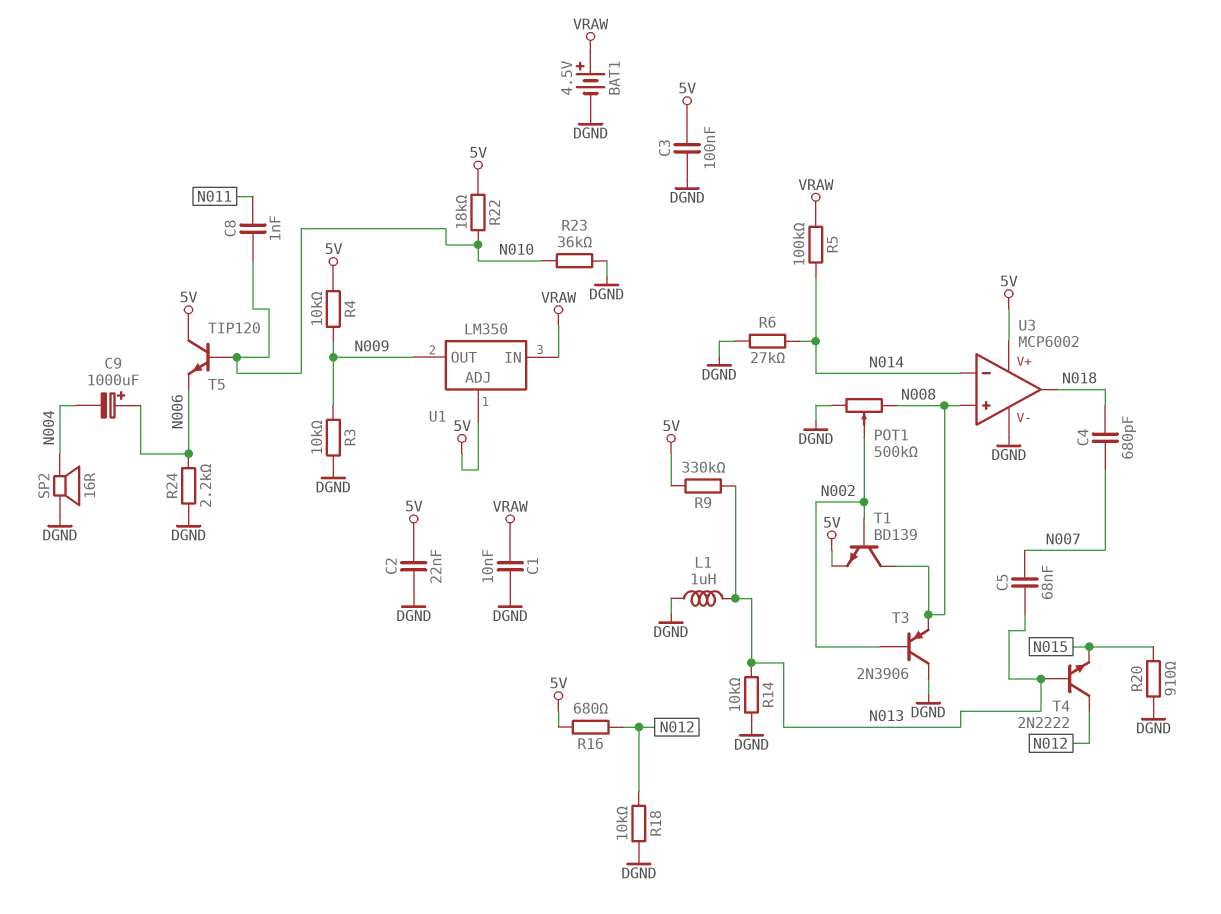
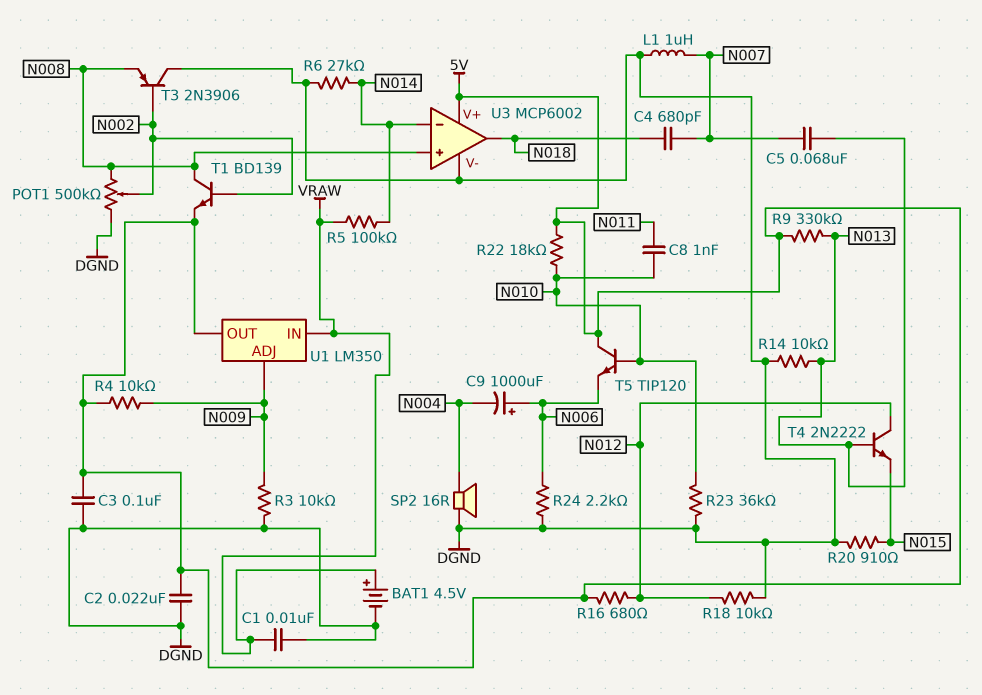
L1: 1uH (DGND, N013) -> 1uH (DGND, N007)
U1 pin ADJ: 5V -> N009
U1 pin OUT: N009 -> 5V

